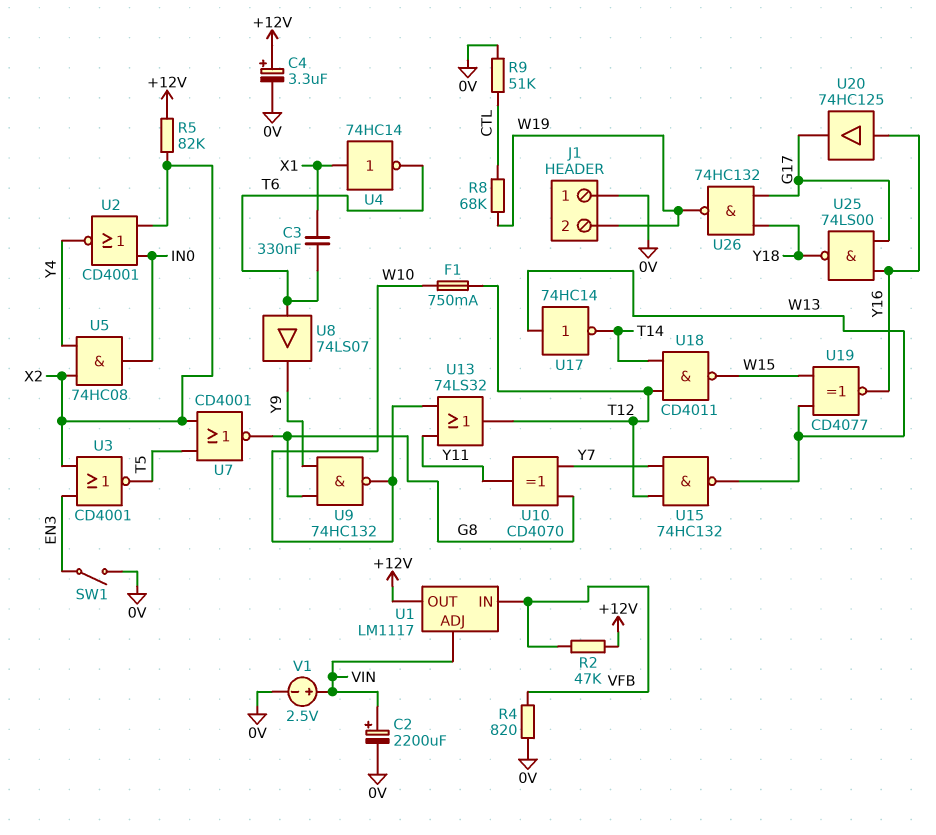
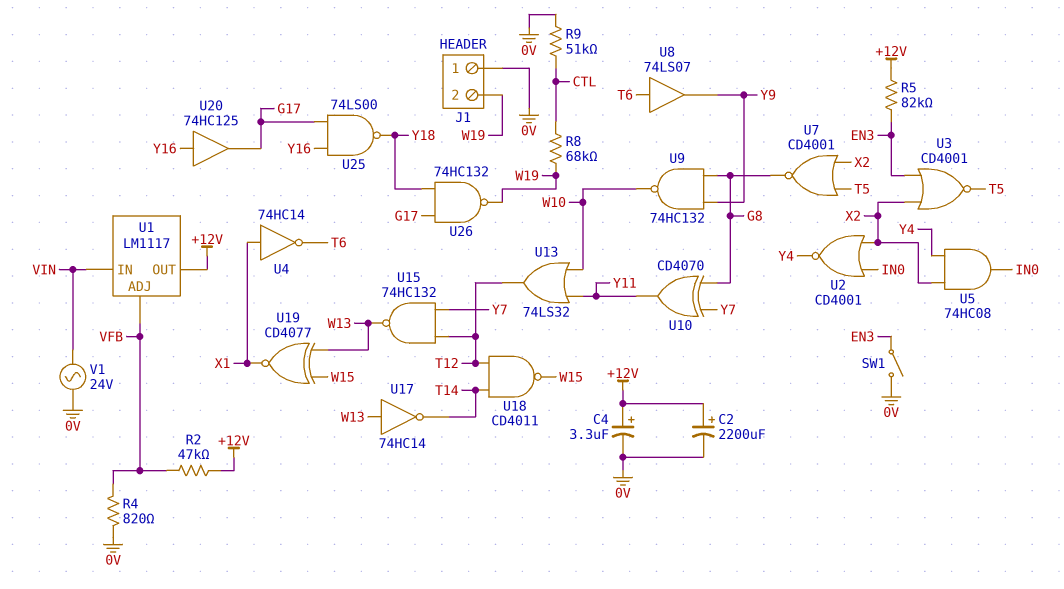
C2: 2200uF (plus VIN, minus 0V) -> 2200uF (plus +12V, minus 0V)
C3: 330nF (T6, X1) -> none
F1: 750mA (T12, W10) -> none
R5: 82k (+12V, X2) -> 82k (+12V, EN3)
U1 pin ADJ: VIN -> VFB
U1 pin IN: VFB -> VIN
U19: XNOR CD4077 (in W13, in W15, out Y16) -> XNOR CD4077 (in W13, in W15, out X1)
V1: 2.5V (plus VIN, minus 0V) -> AC 24V (0V, VIN)

